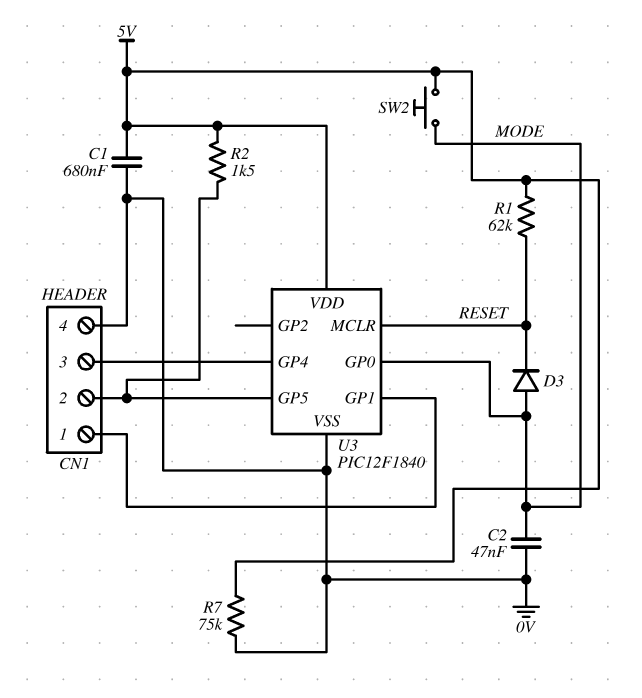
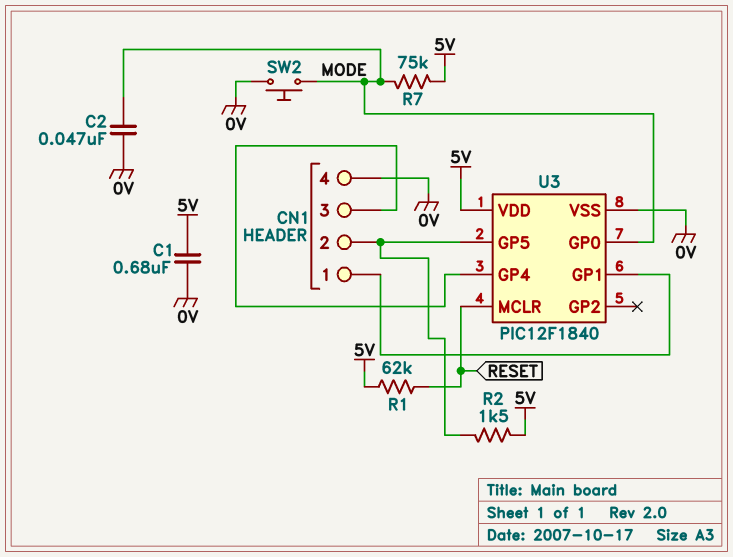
D3: diode (A MODE, K RESET) -> none
R7: 75k (0V, 5V) -> 75k (5V, MODE)
SW2: button (5V, MODE) -> button (0V, MODE)

